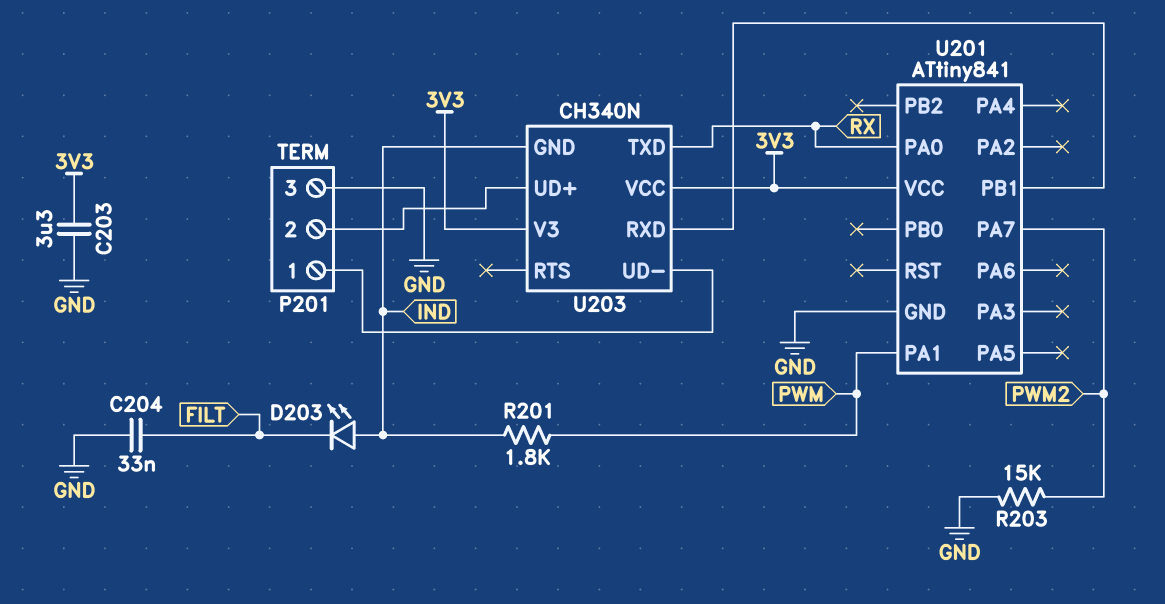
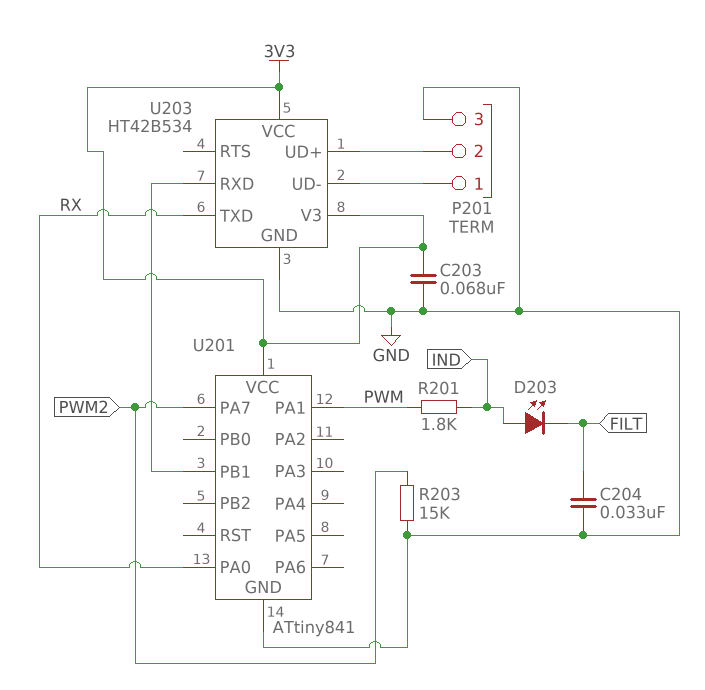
C203: 3.3uF (3V3, GND) -> 68nF (3V3, GND)
U203: CH340N -> HT42B534
U203 pin GND: IND -> GND

